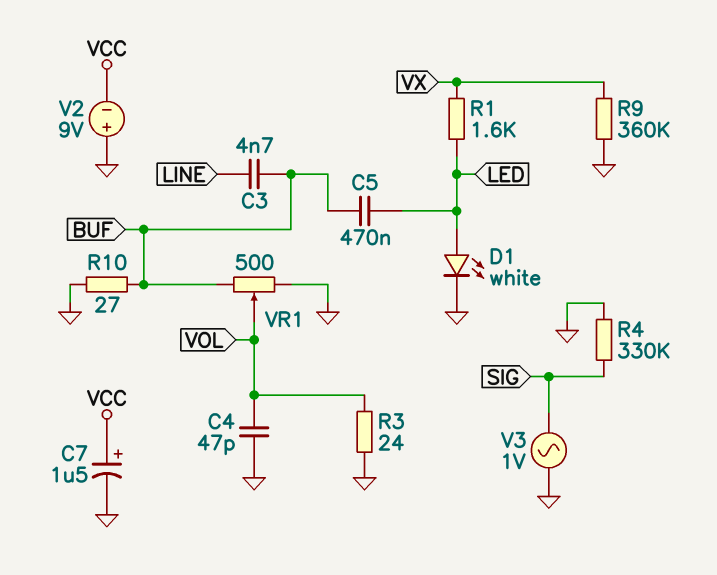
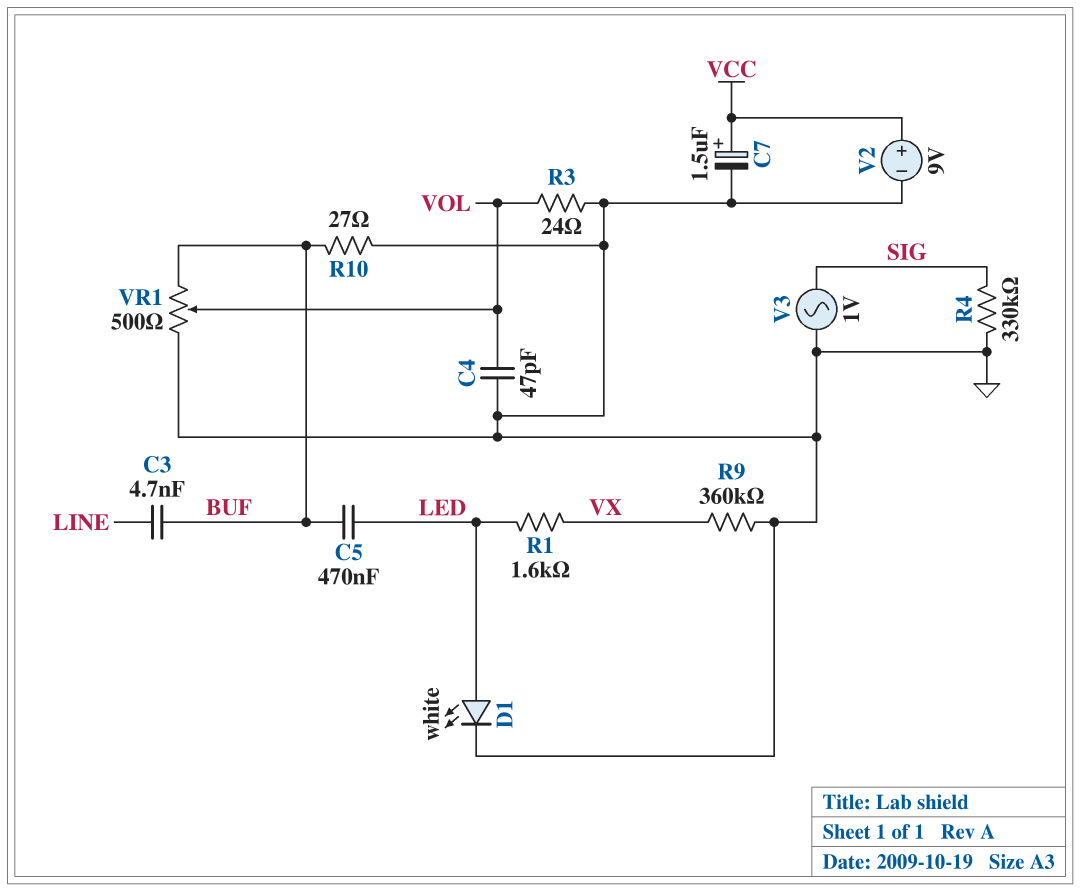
V2: 9V (plus GND, minus VCC) -> 9V (plus VCC, minus GND)

